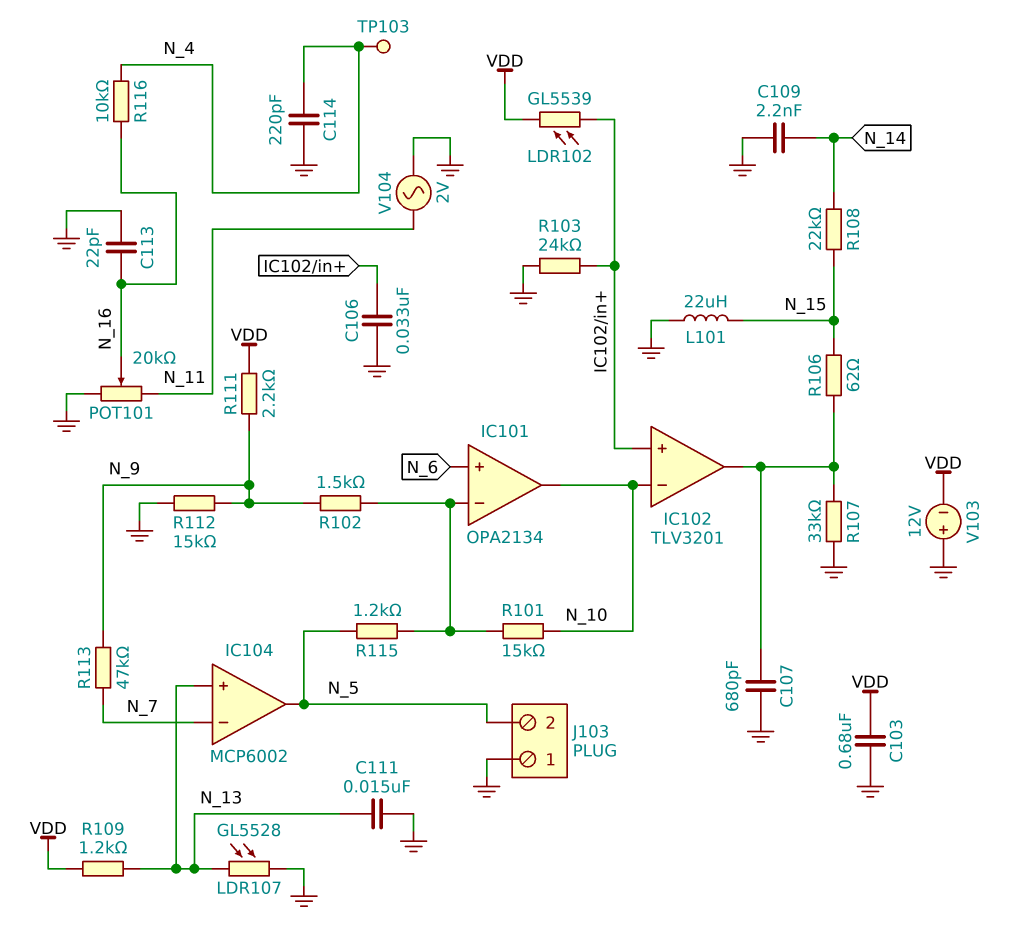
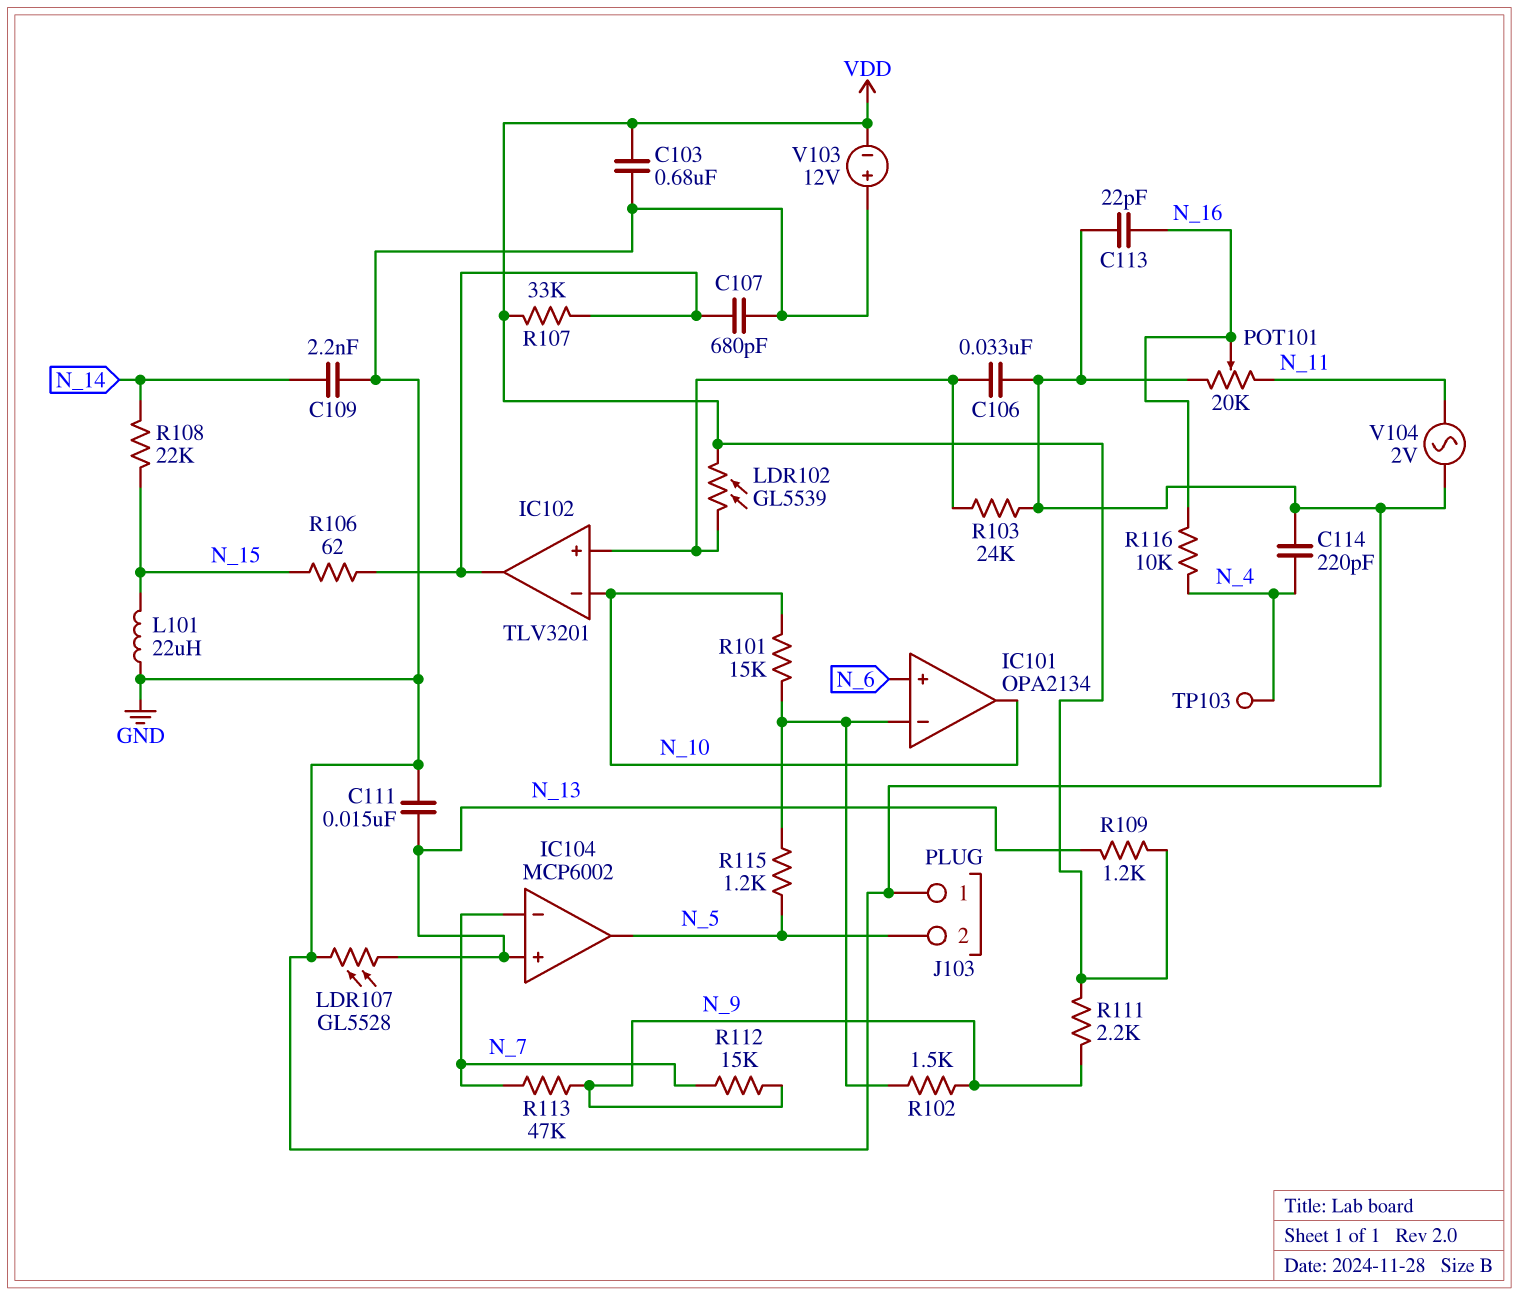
R107: 33k (GND, IC102/out) -> 33k (IC102/out, VDD)
R112: 15k (GND, N_9) -> 15k (N_7, N_9)

